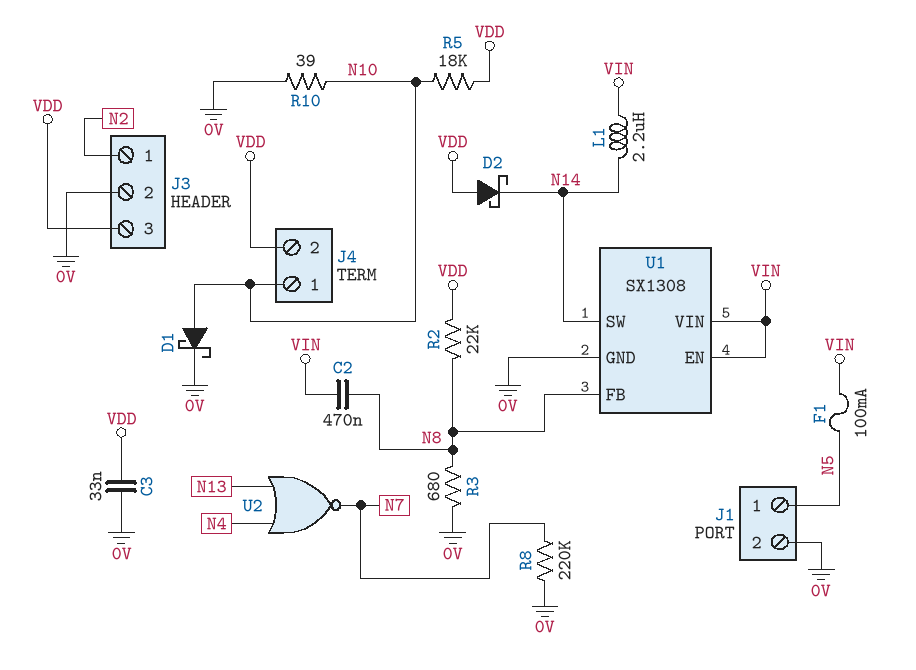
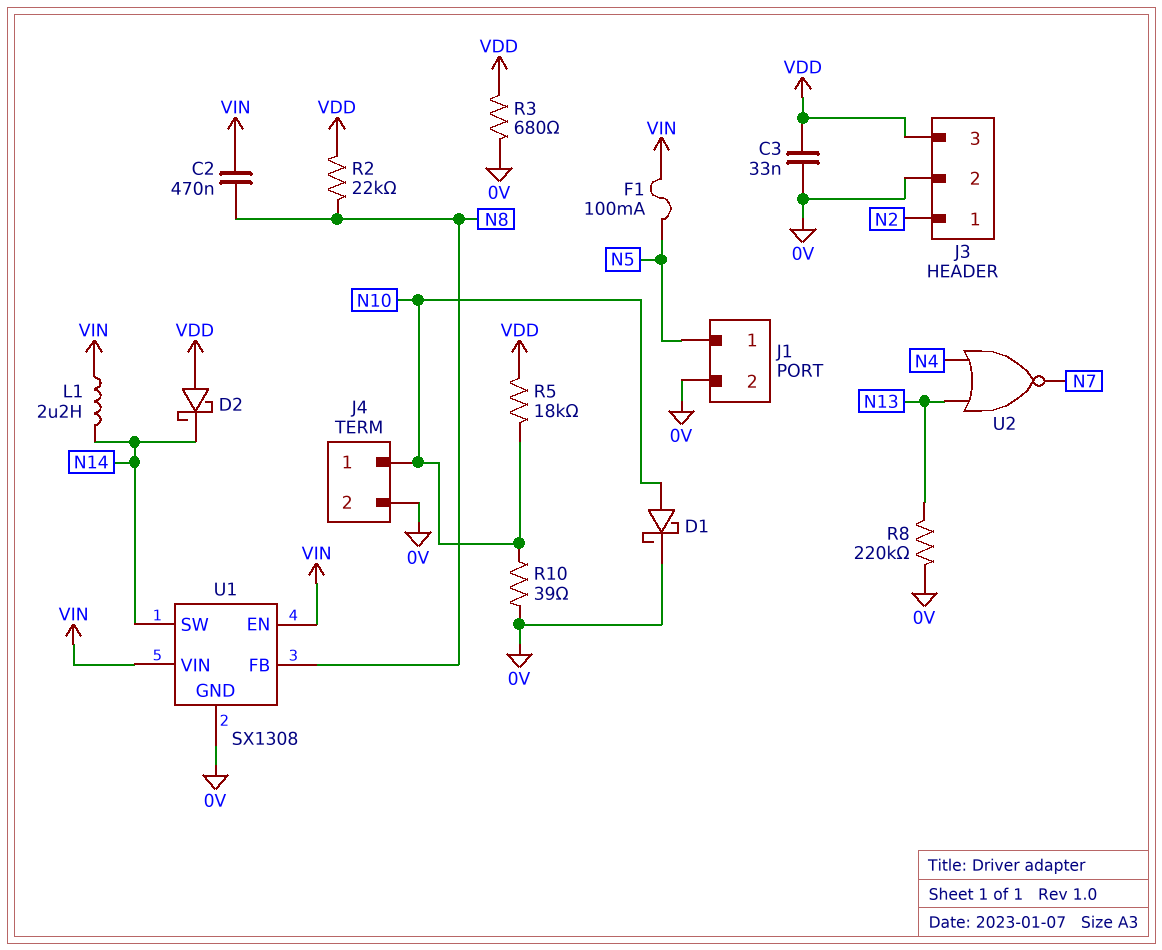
J4 pin 2: VDD -> 0V
R3: 680 (0V, N8) -> 680 (0V, VDD)
R8: 220k (0V, N7) -> 220k (0V, N13)

